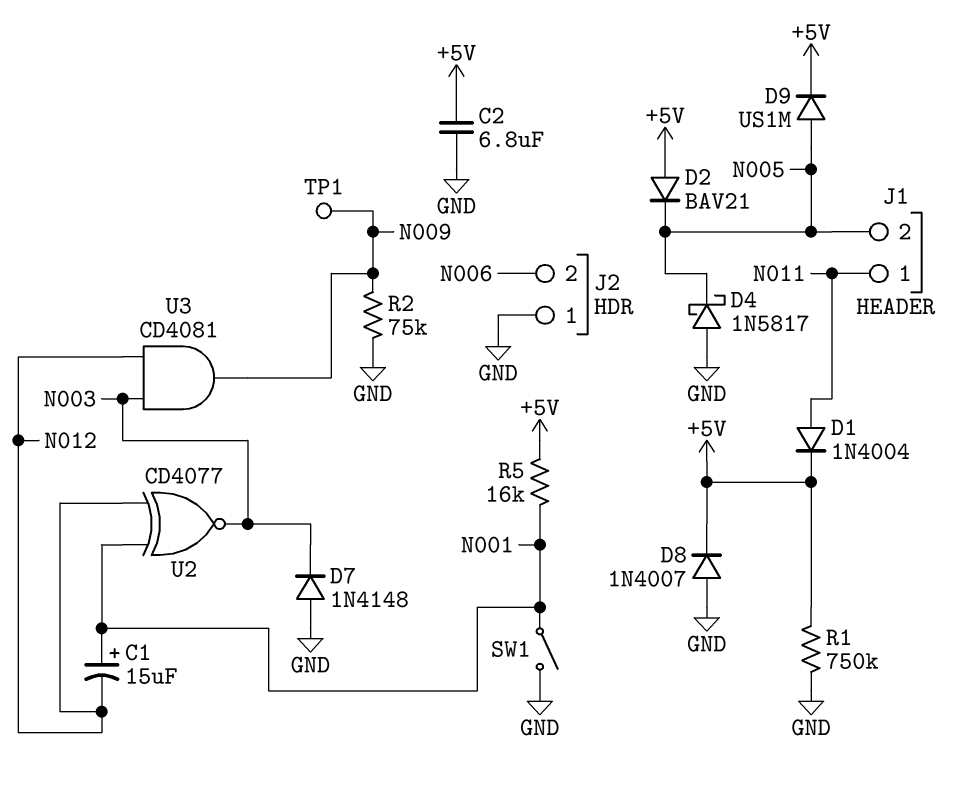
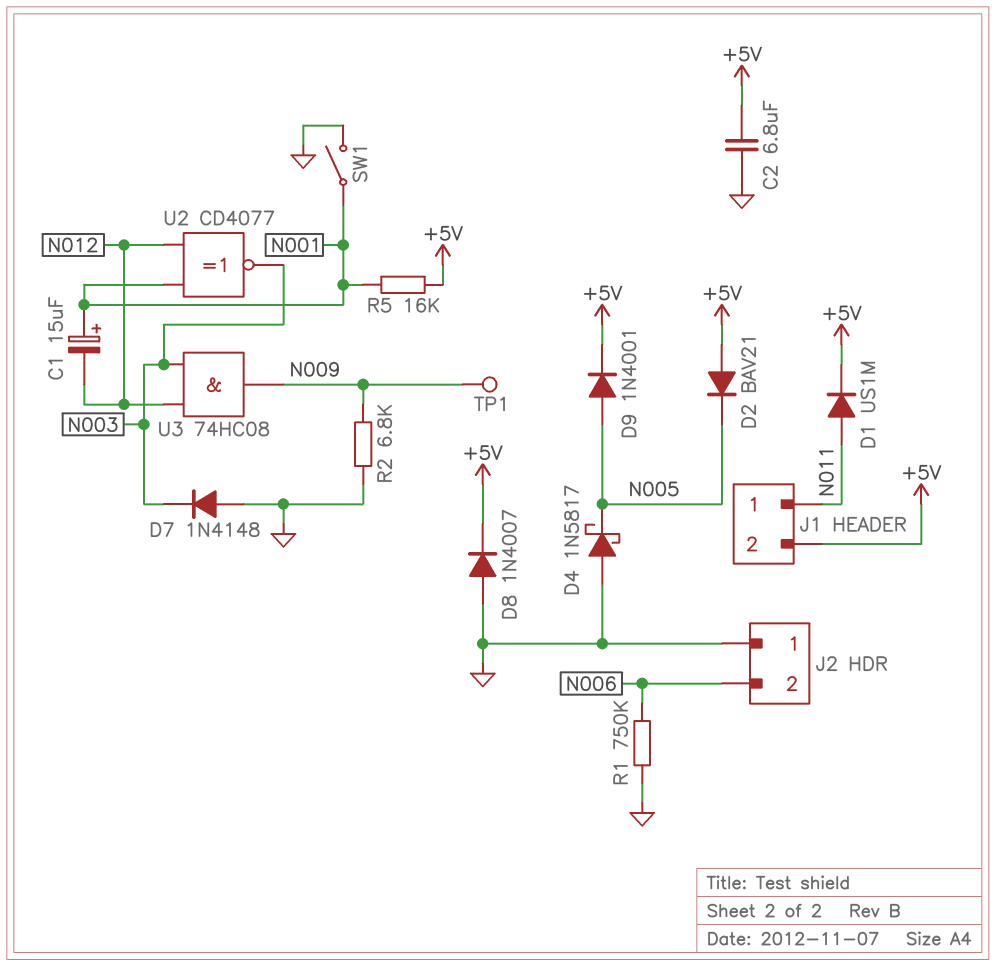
D1: diode 1N4004 (A N011, K +5V) -> diode US1M (A N011, K +5V)
D9: diode US1M (A N005, K +5V) -> diode 1N4001 (A N005, K +5V)
J1 pin 2: N005 -> +5V
R1: 750k (+5V, GND) -> 750k (GND, N006)
R2: 75k (GND, N009) -> 6.8k (GND, N009)
U3: AND CD4081 (in N003, in N012, out N009) -> AND 74HC08 (in N003, in N012, out N009)

